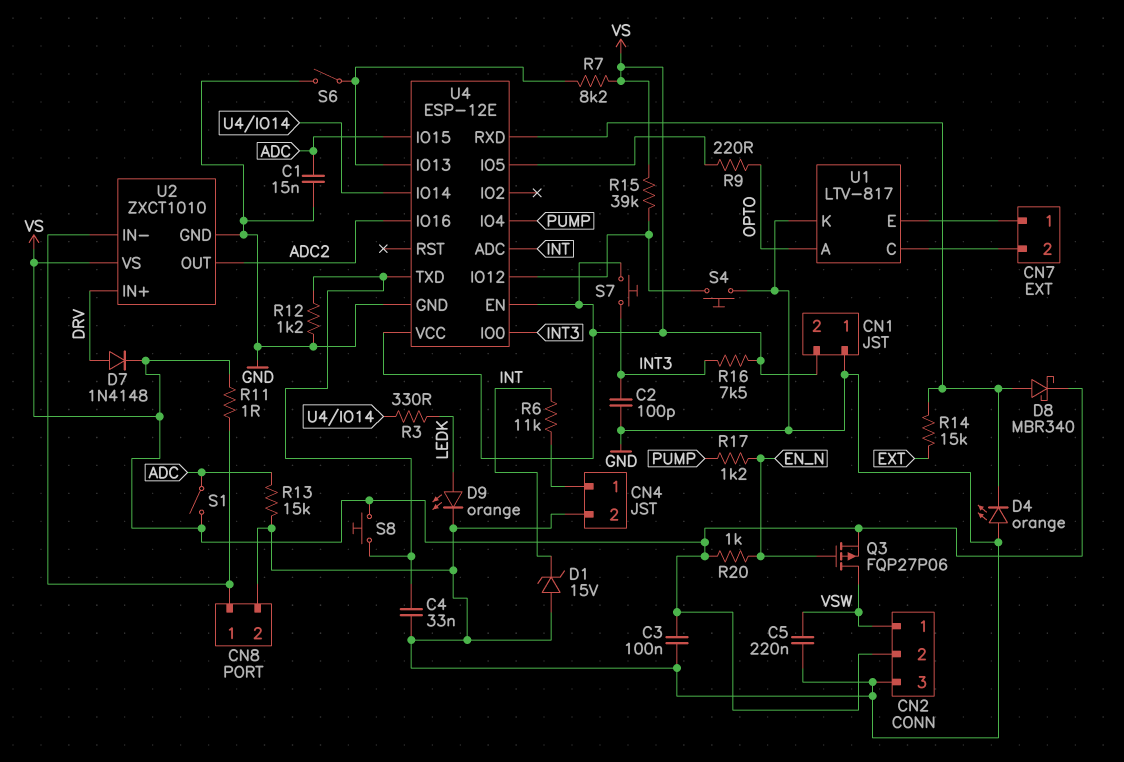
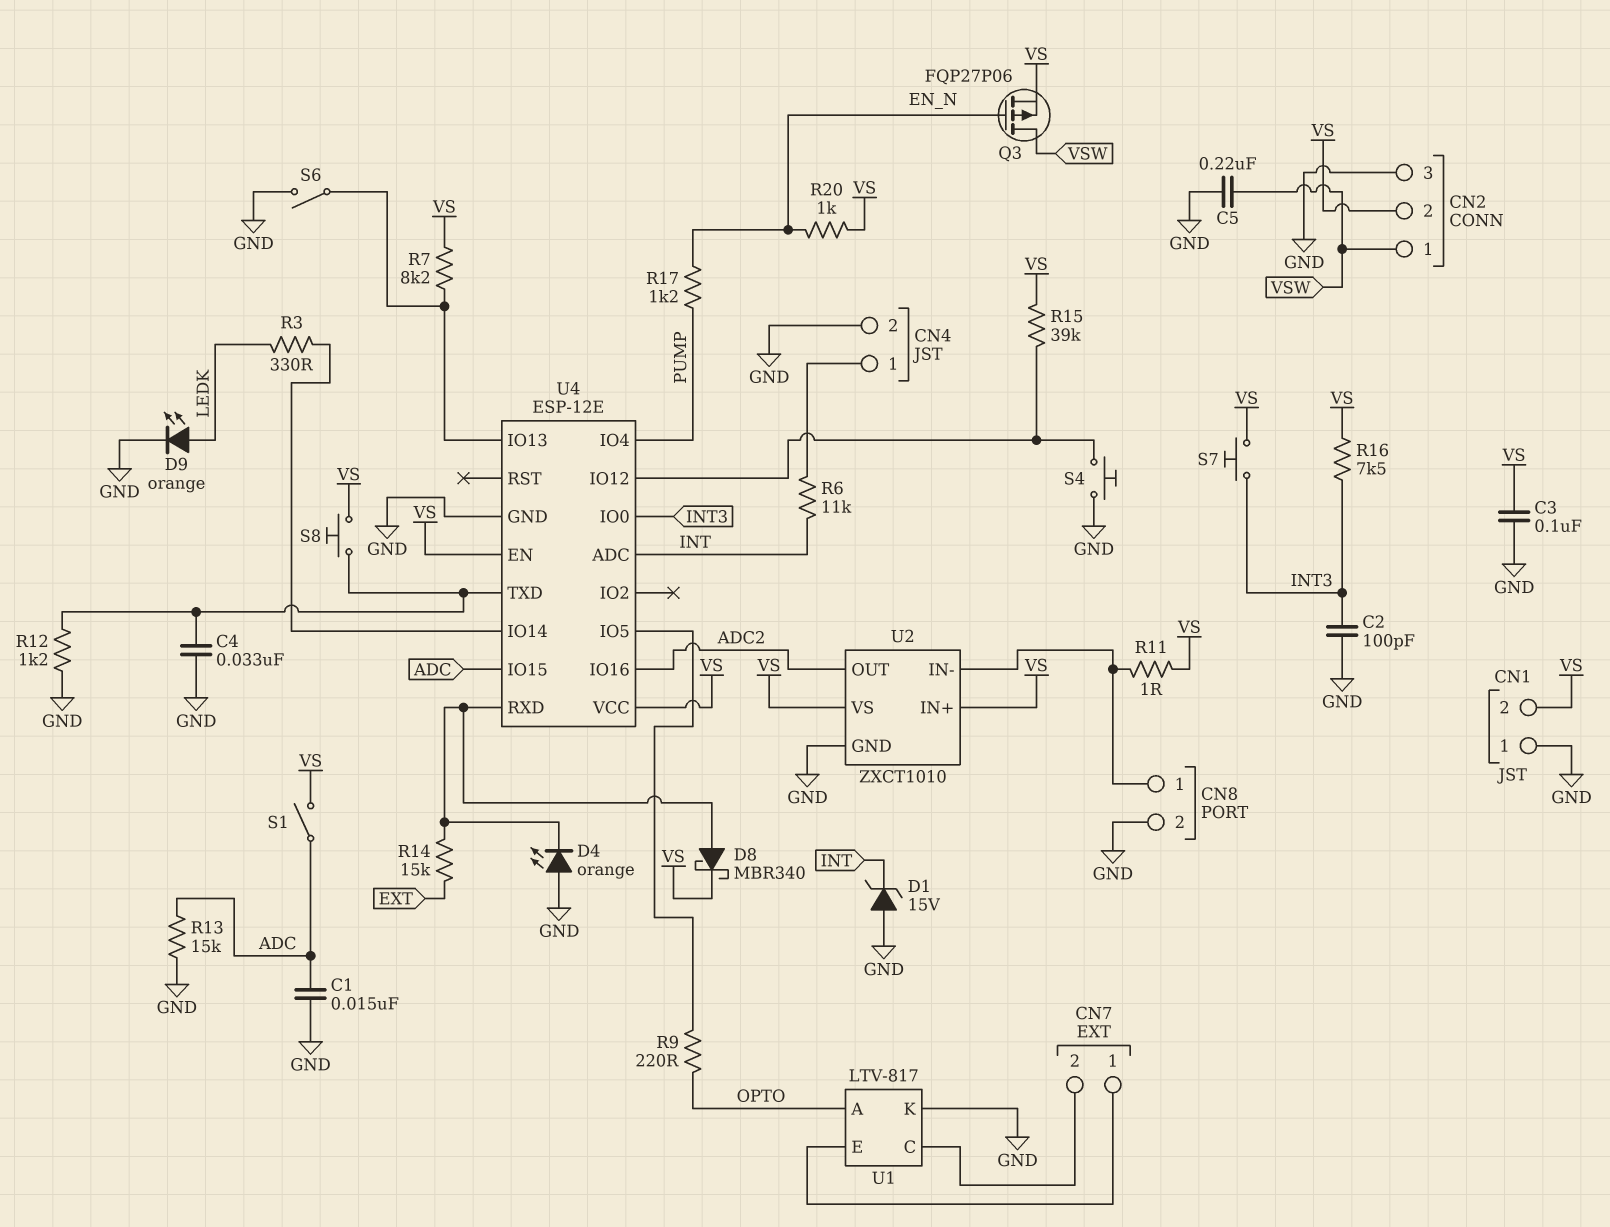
D7: diode 1N4148 (A DRV, K VS) -> none
U2 pin IN+: DRV -> VS

